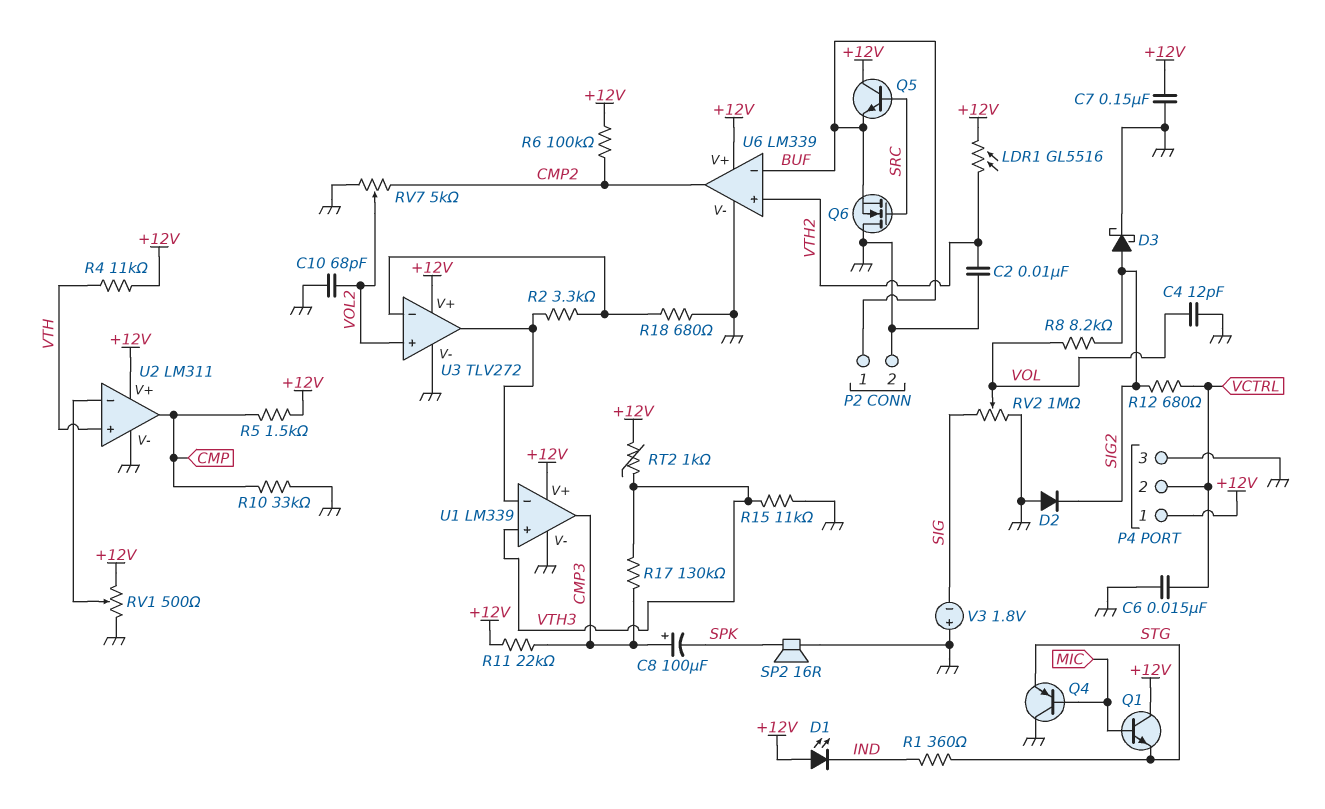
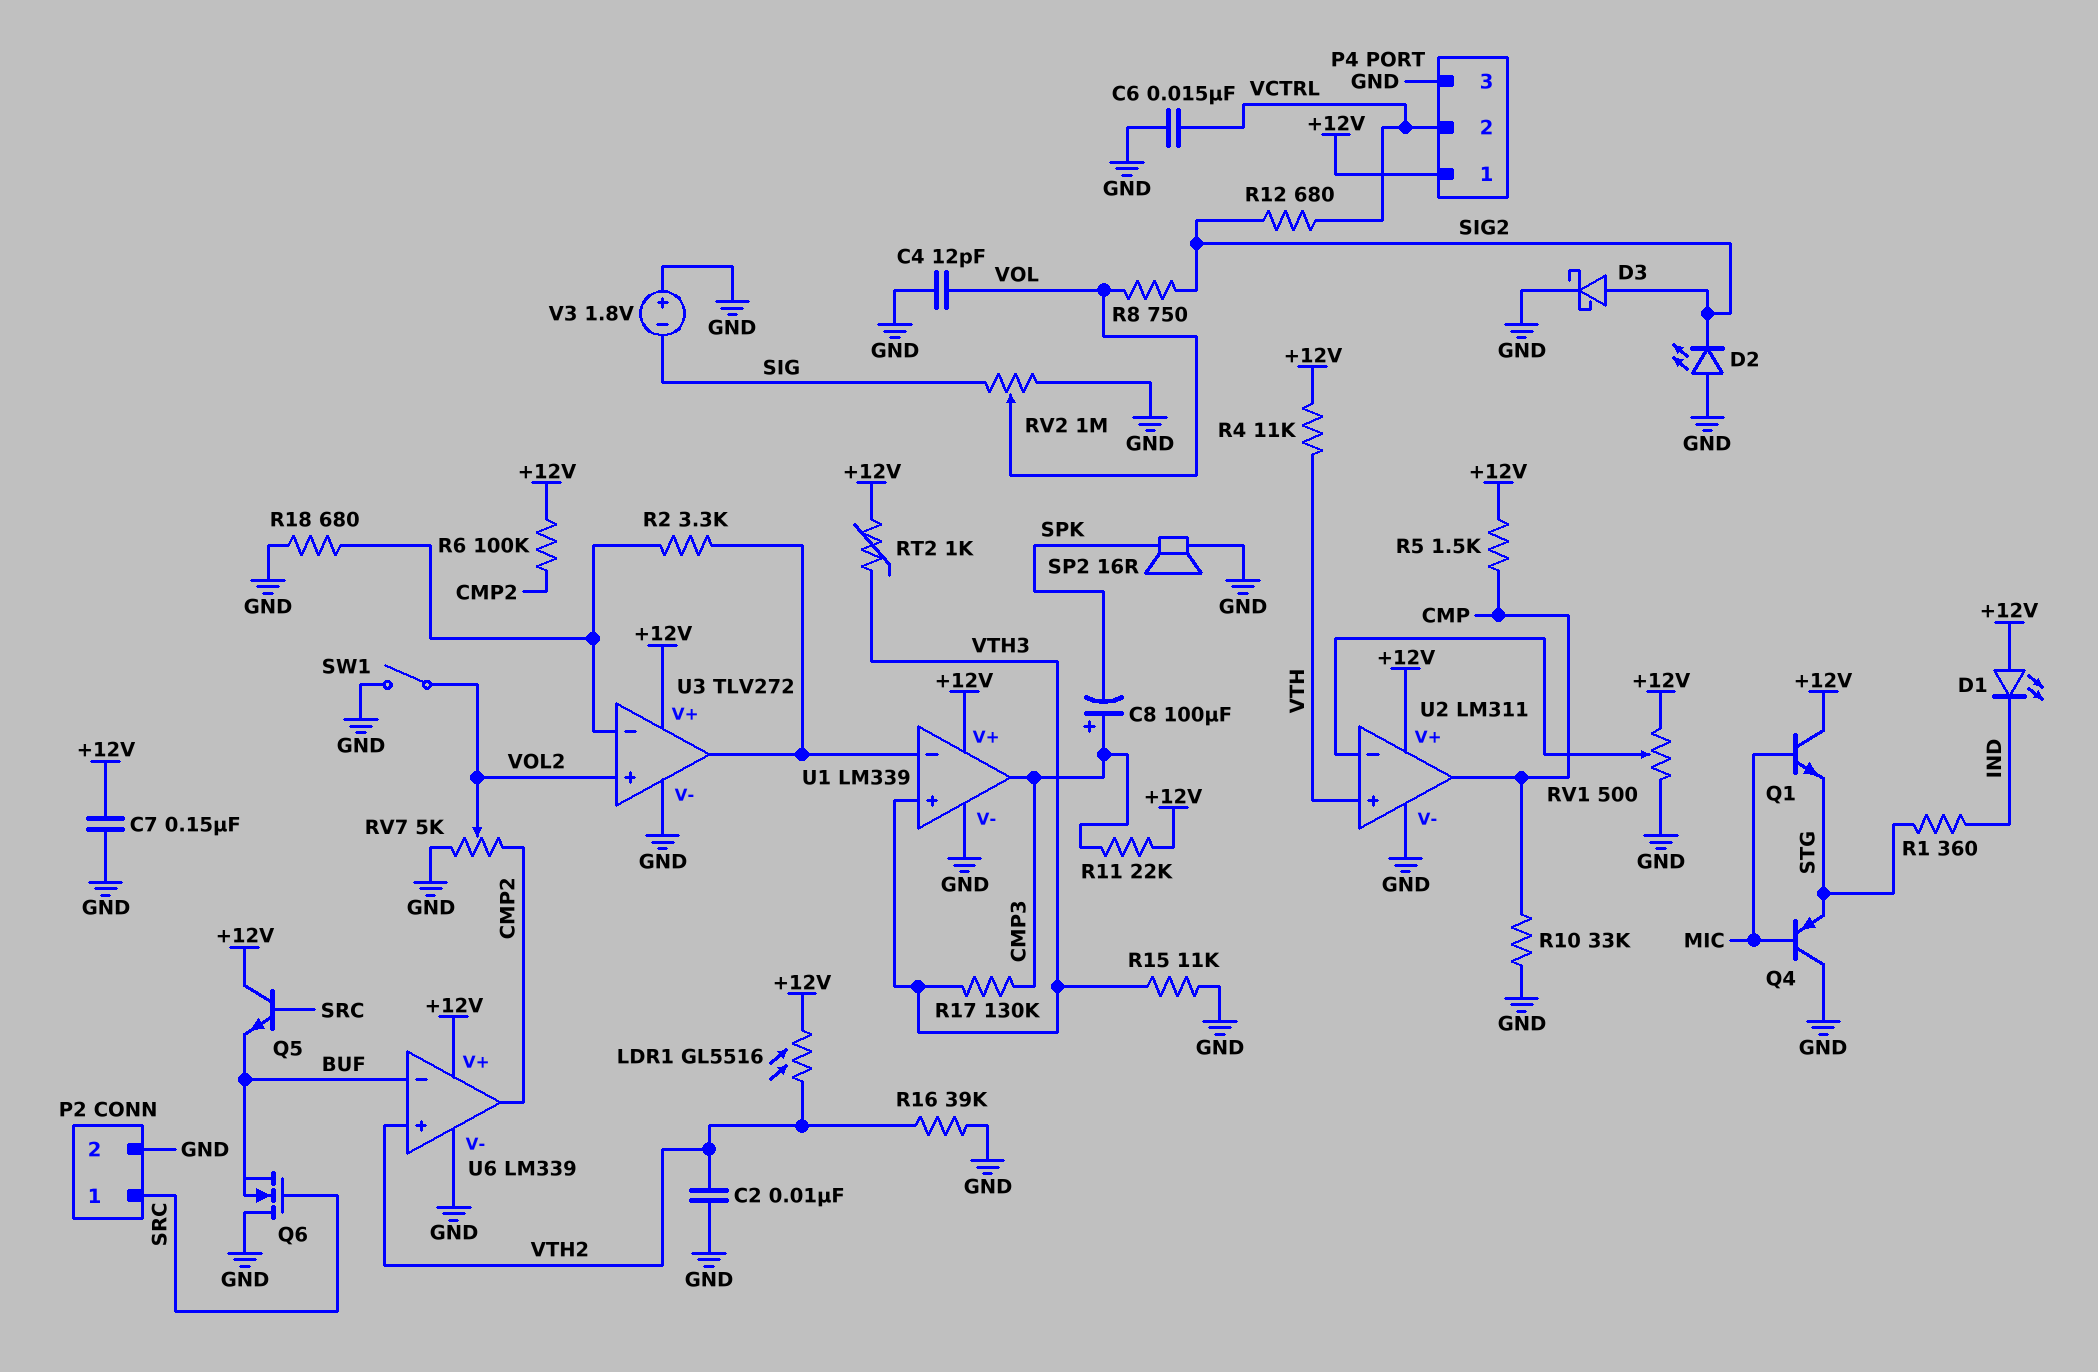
C10: 68pF (GND, VOL2) -> none
D2: diode (A GND, K SIG2) -> LED (A GND, K SIG2)
P2 pin 1: BUF -> SRC
R8: 8.2k (SIG2, VOL) -> 750 (SIG2, VOL)
R16: none -> 39k (GND, VTH2)
SW1: none -> switch (GND, VOL2)

